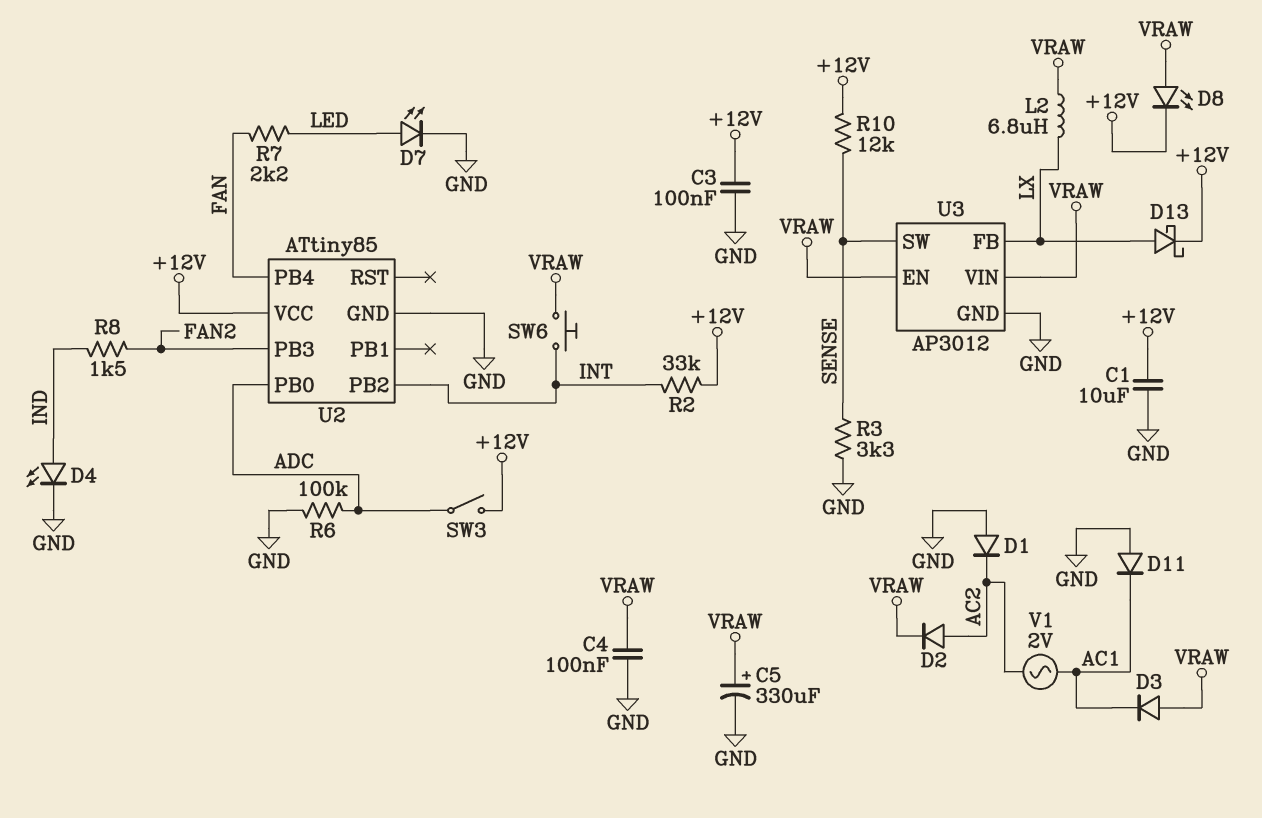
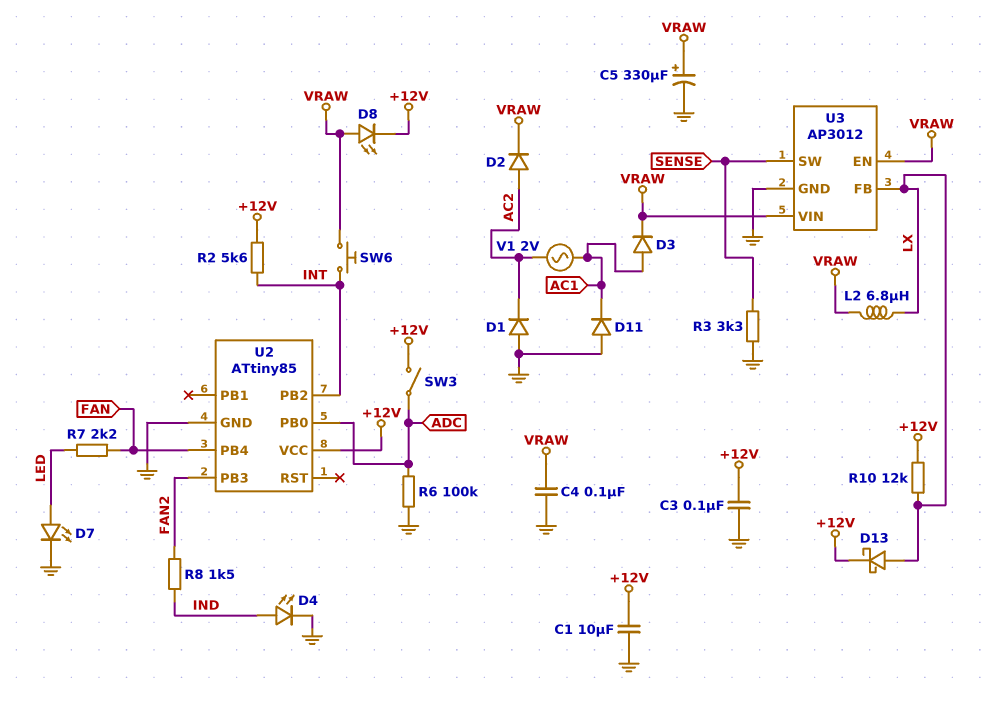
D3: diode (A VRAW, K AC1) -> diode (A AC1, K VRAW)
R2: 33k (+12V, INT) -> 5.6k (+12V, INT)
R10: 12k (+12V, SENSE) -> 12k (+12V, LX)

